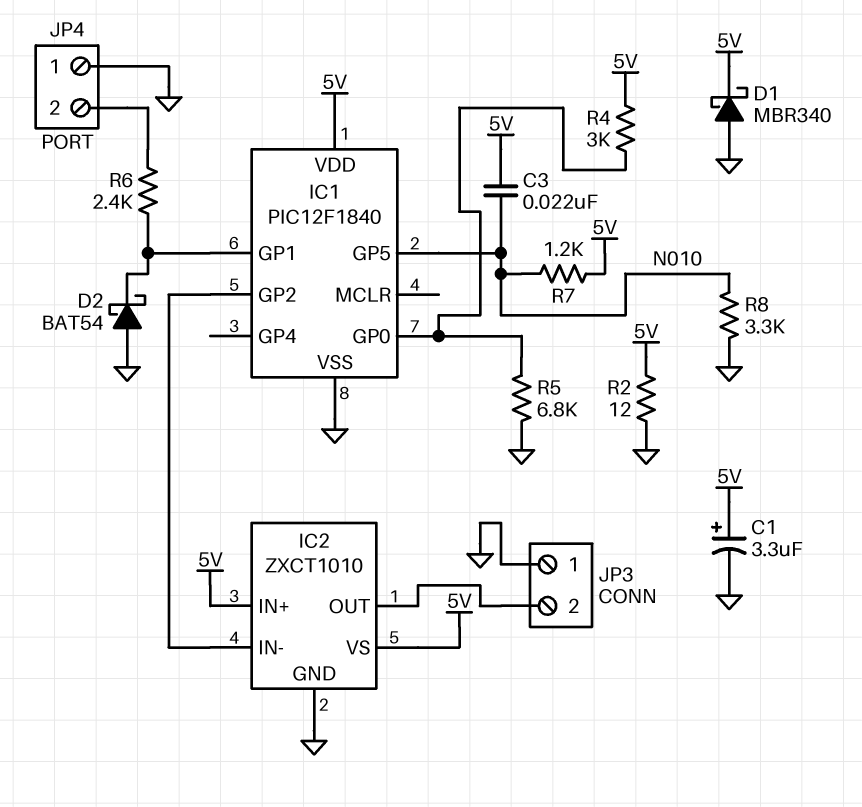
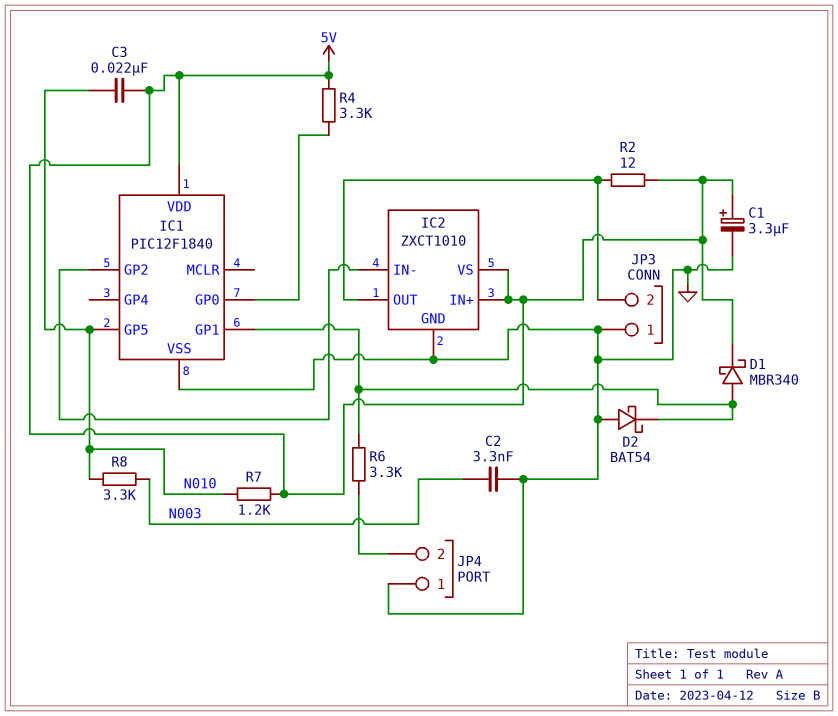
C2: none -> 3.3nF (GND, N003)
D1: schottky MBR340 (A GND, K 5V) -> schottky MBR340 (A IC1/GP1, K 5V)
R2: 12 (5V, GND) -> 12 (5V, IC2/OUT)
R4: 3k (5V, IC1/GP0) -> 3.3k (5V, IC1/GP0)
R5: 6.8k (GND, IC1/GP0) -> none
R6: 2.4k (IC1/GP1, JP4/2) -> 3.3k (IC1/GP1, JP4/2)
R8: 3.3k (GND, N010) -> 3.3k (N003, N010)

